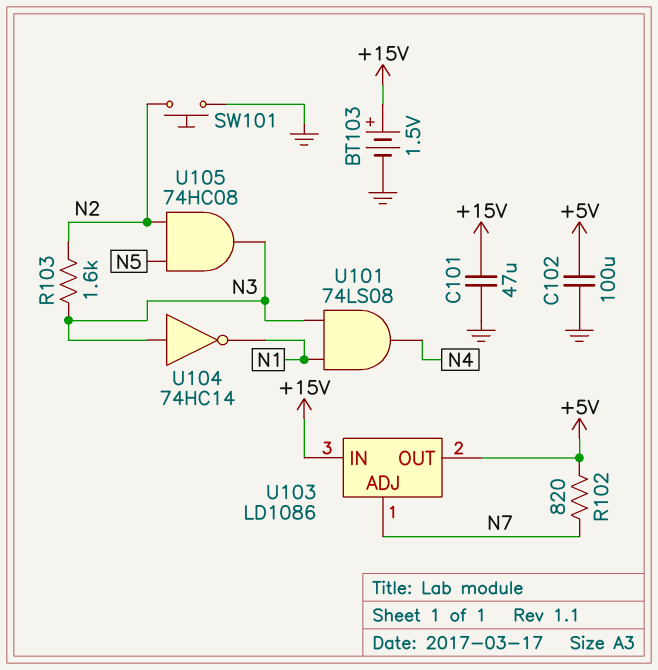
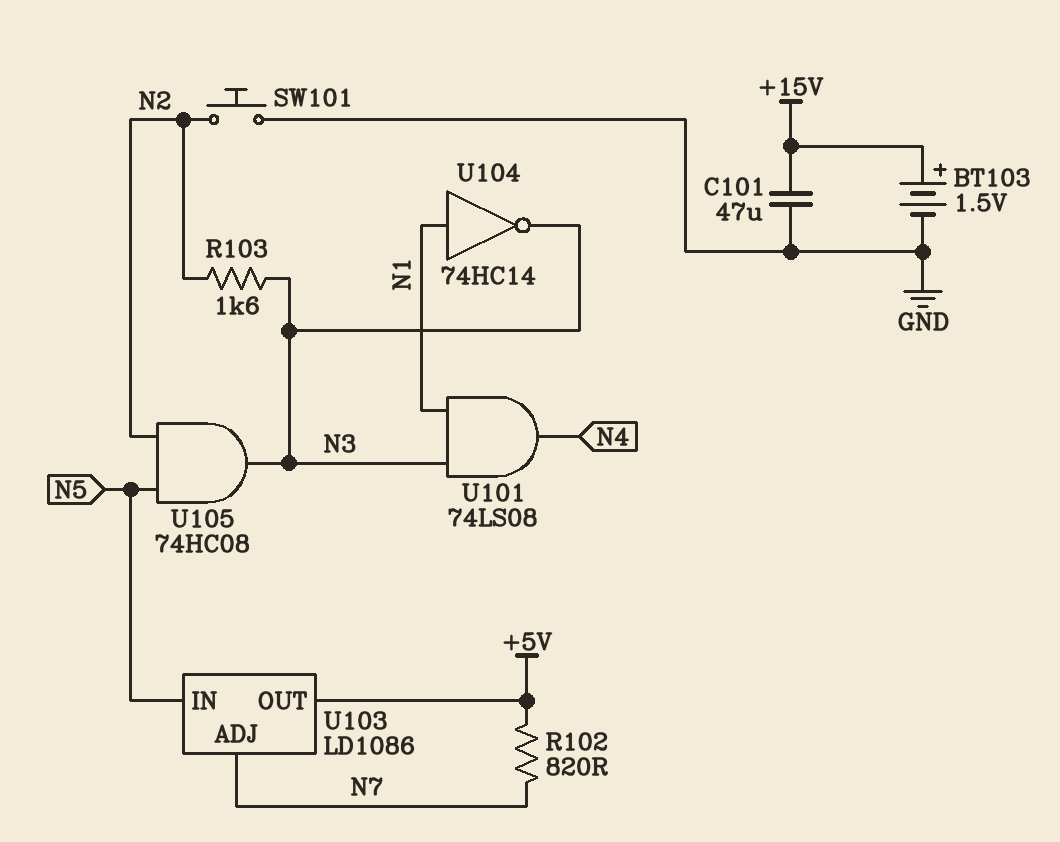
C102: 100uF (+5V, GND) -> none
U103 pin IN: +15V -> N5
U104: NOT 74HC14 (in N3, out N1) -> NOT 74HC14 (in N1, out N3)

